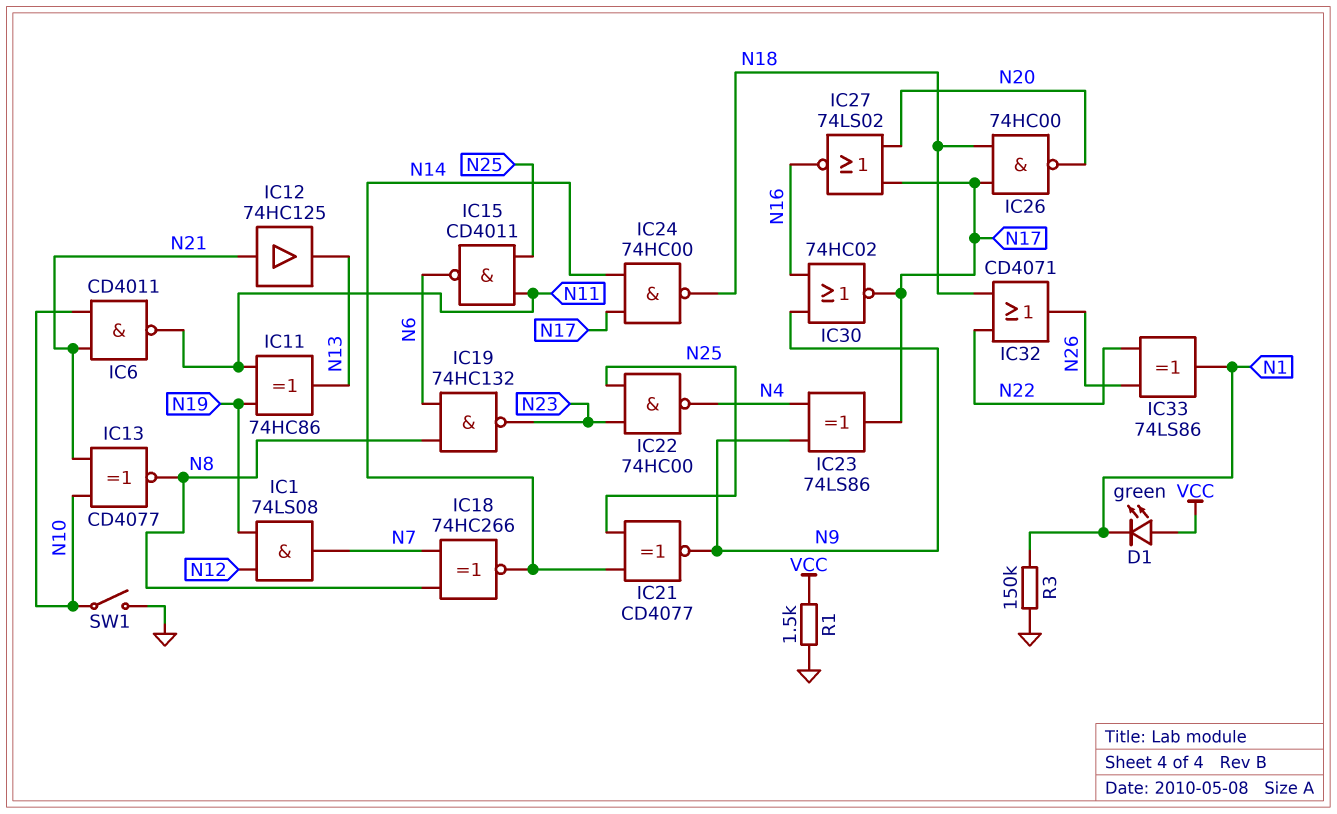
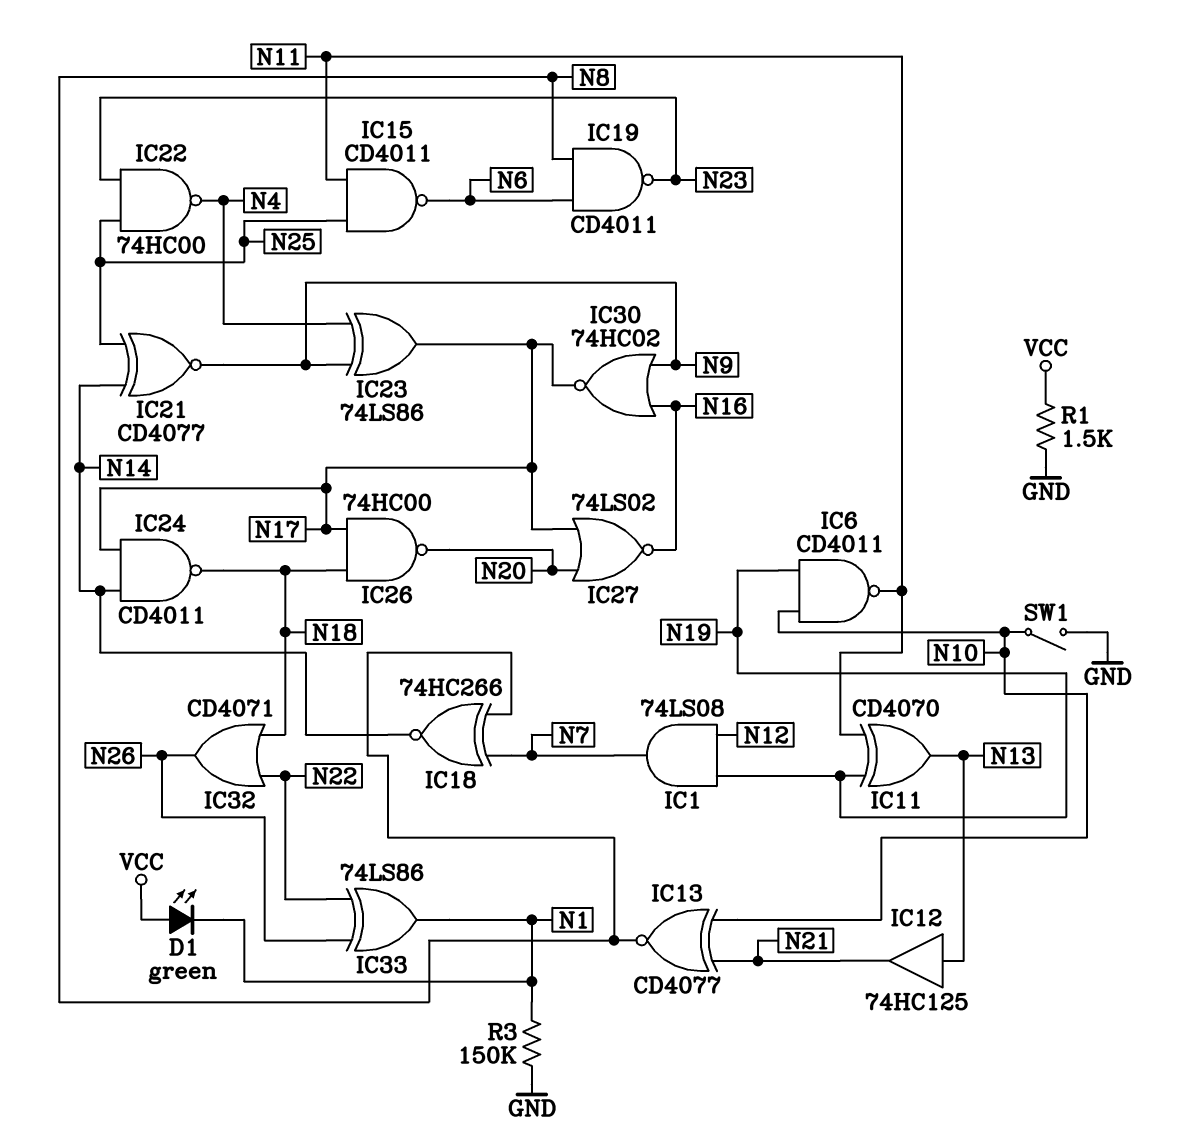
IC6: NAND CD4011 (in N10, in N21, out N11) -> NAND CD4011 (in N10, in N19, out N11)
IC11: XOR 74HC86 (in N11, in N19, out N13) -> XOR CD4070 (in N11, in N19, out N13)
IC12: buffer 74HC125 (in N21, out N13) -> buffer 74HC125 (in N13, out N21)
IC19: NAND 74HC132 (in N6, in N8, out N23) -> NAND CD4011 (in N6, in N8, out N23)
IC24: NAND 74HC00 (in N14, in N17, out N18) -> NAND CD4011 (in N14, in N17, out N18)

